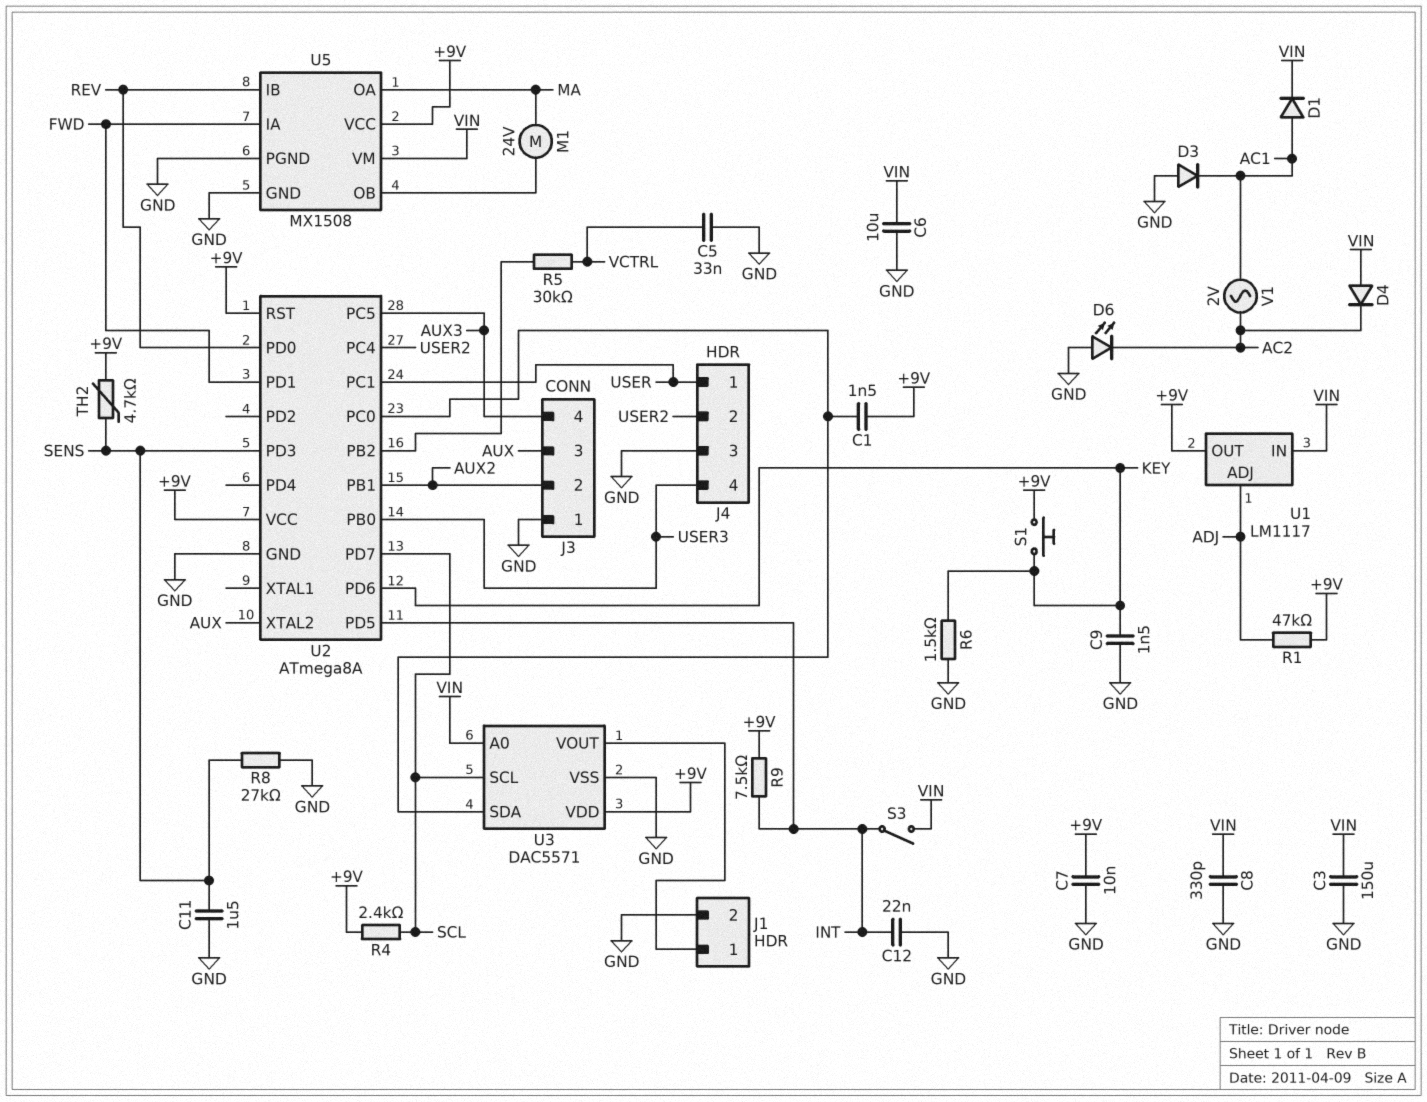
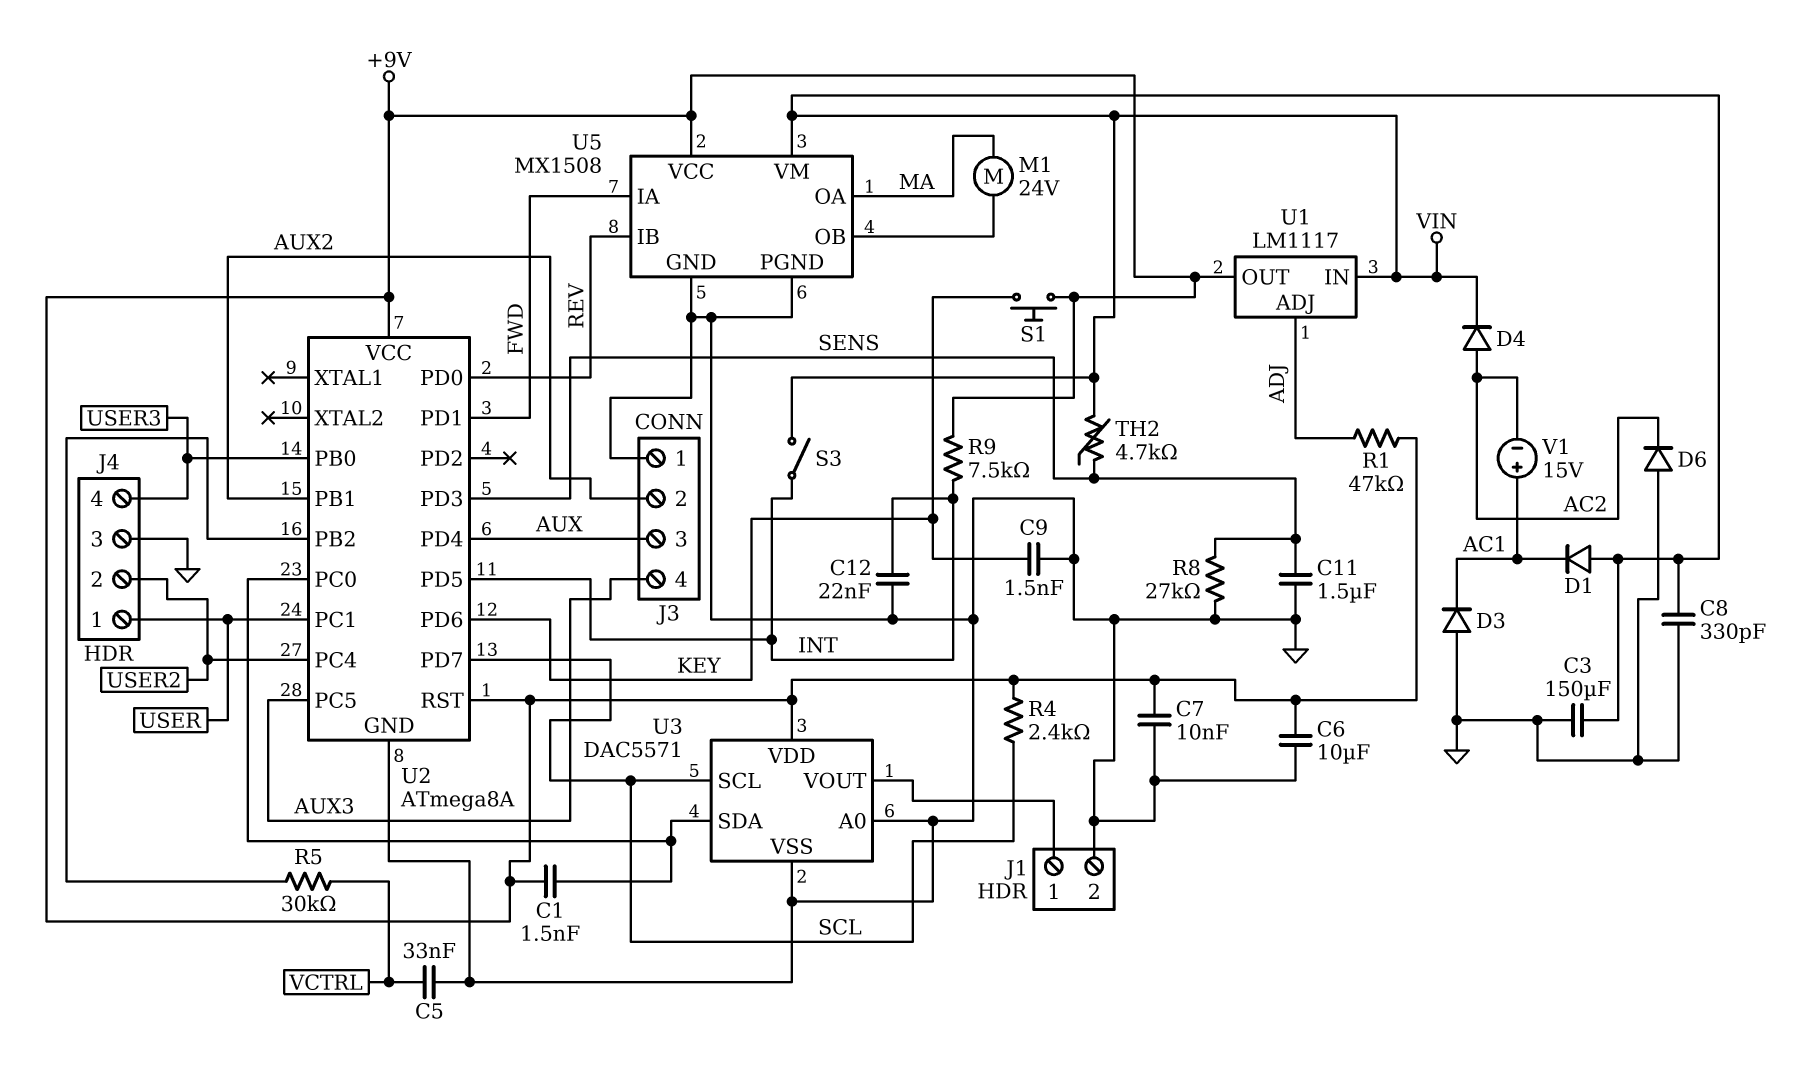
C6: 10uF (GND, VIN) -> 10uF (+9V, GND)
D1: diode (A AC1, K VIN) -> diode (A VIN, K AC1)
D4: diode (A VIN, K AC2) -> diode (A AC2, K VIN)
D6: LED (A GND, K AC2) -> diode (A GND, K AC2)
R6: 1.5k (GND, KEY) -> none
TH2: 4.7k (+9V, SENS) -> 4.7k (SENS, VIN)
U2 pin PD4: none -> AUX
U2 pin XTAL2: AUX -> none
U3 pin A0: VIN -> GND
V1: AC 2V (AC1, AC2) -> 15V (plus AC1, minus AC2)

